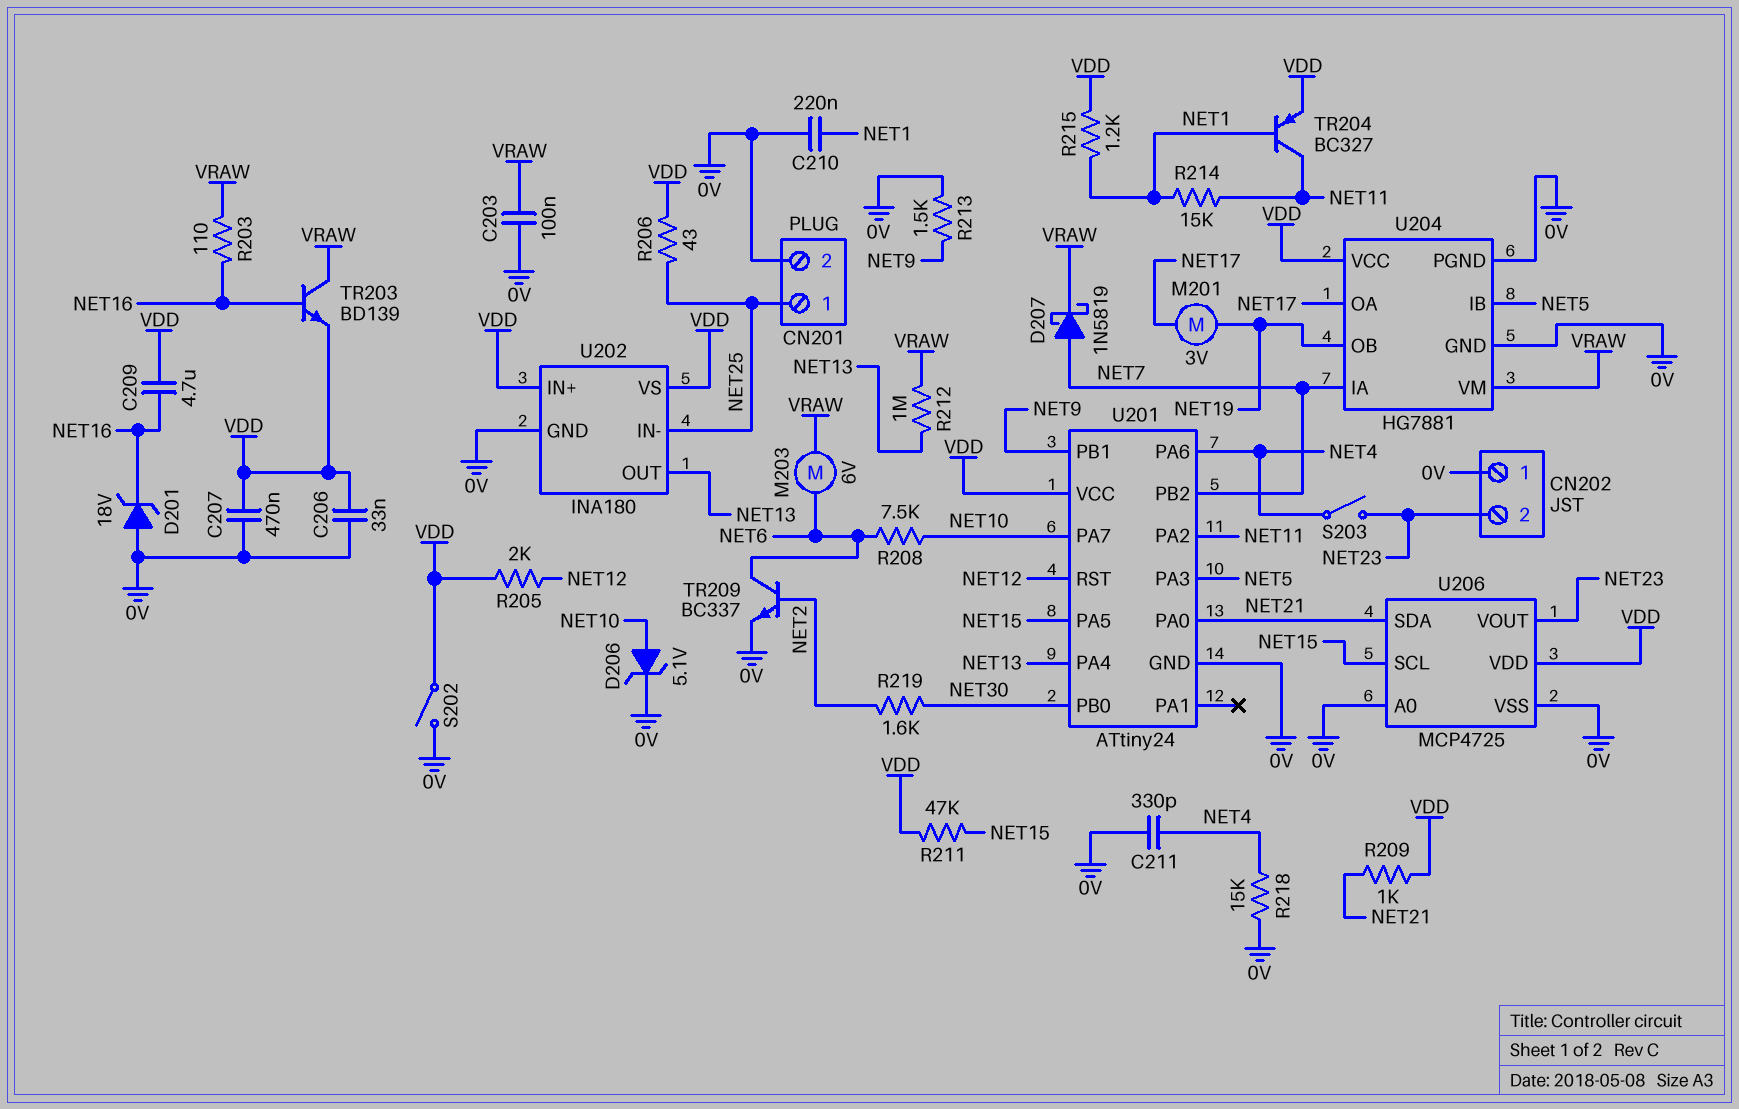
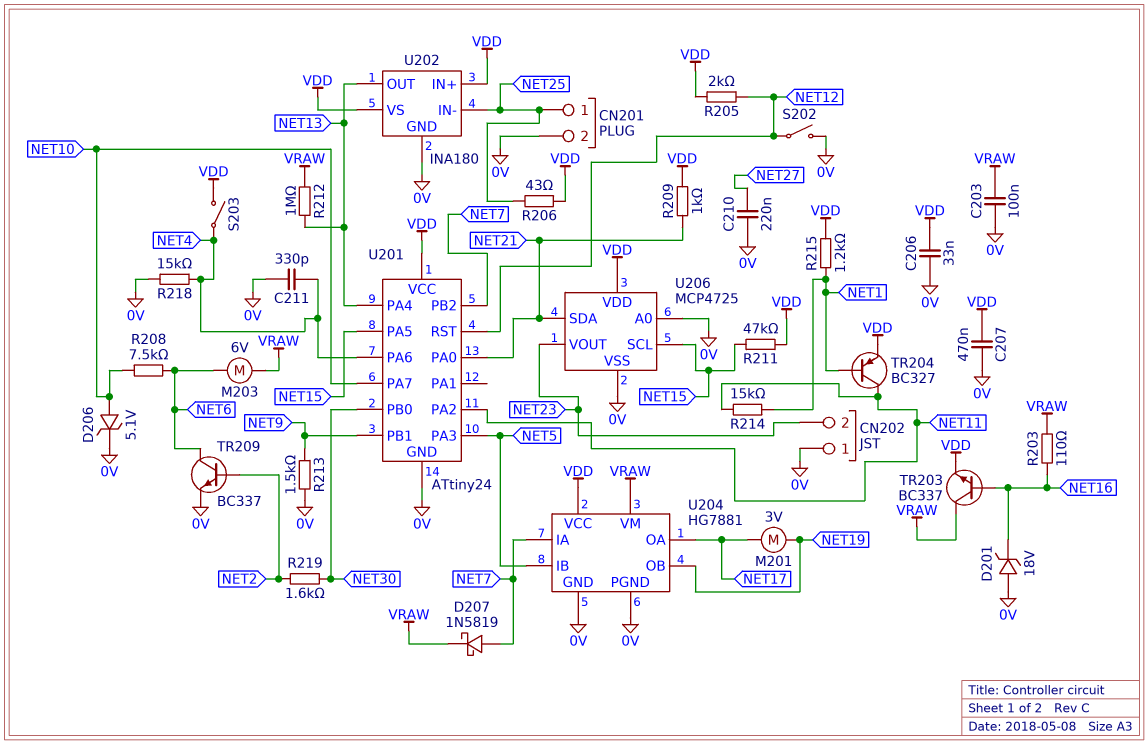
C209: 4.7uF (NET16, VDD) -> none
C210: 220nF (0V, NET1) -> 220nF (0V, NET27)
S202: switch (0V, VDD) -> switch (0V, NET12)
S203: switch (NET4, NET23) -> switch (NET4, VDD)
TR203: NPN BD139 (B NET16, C VRAW, E VDD) -> NPN BC337 (B NET16, C VRAW, E VDD)

